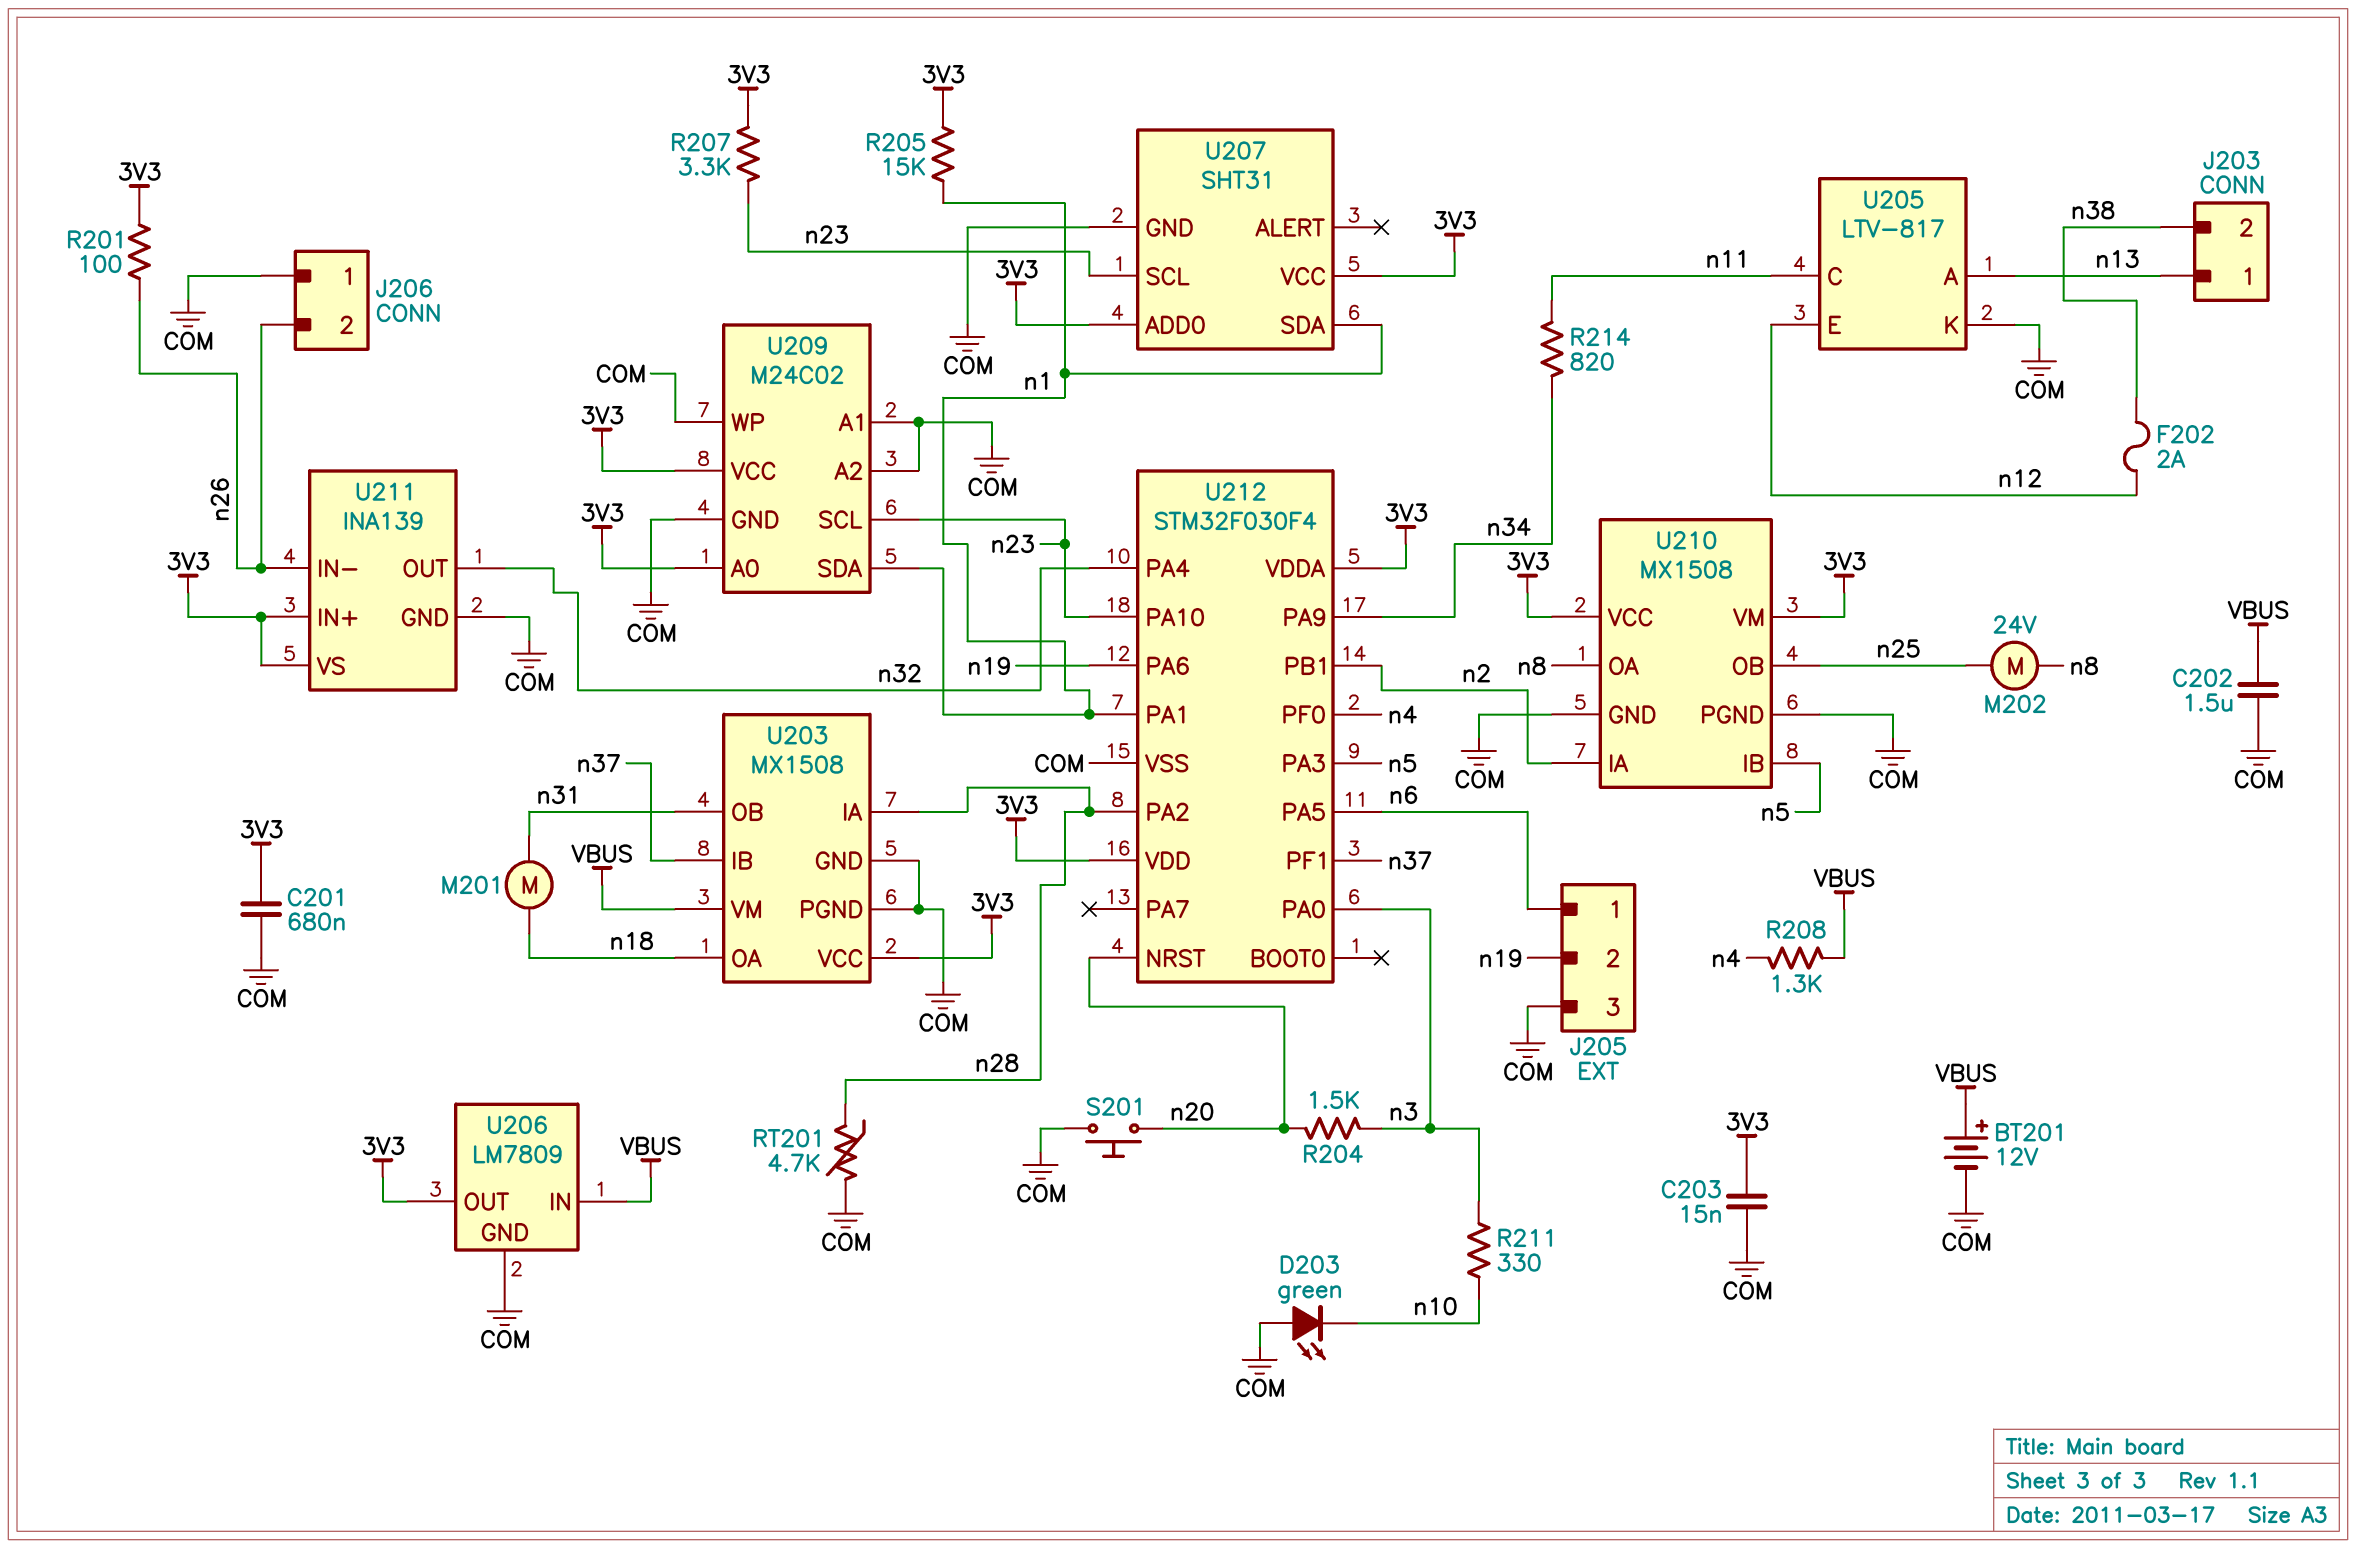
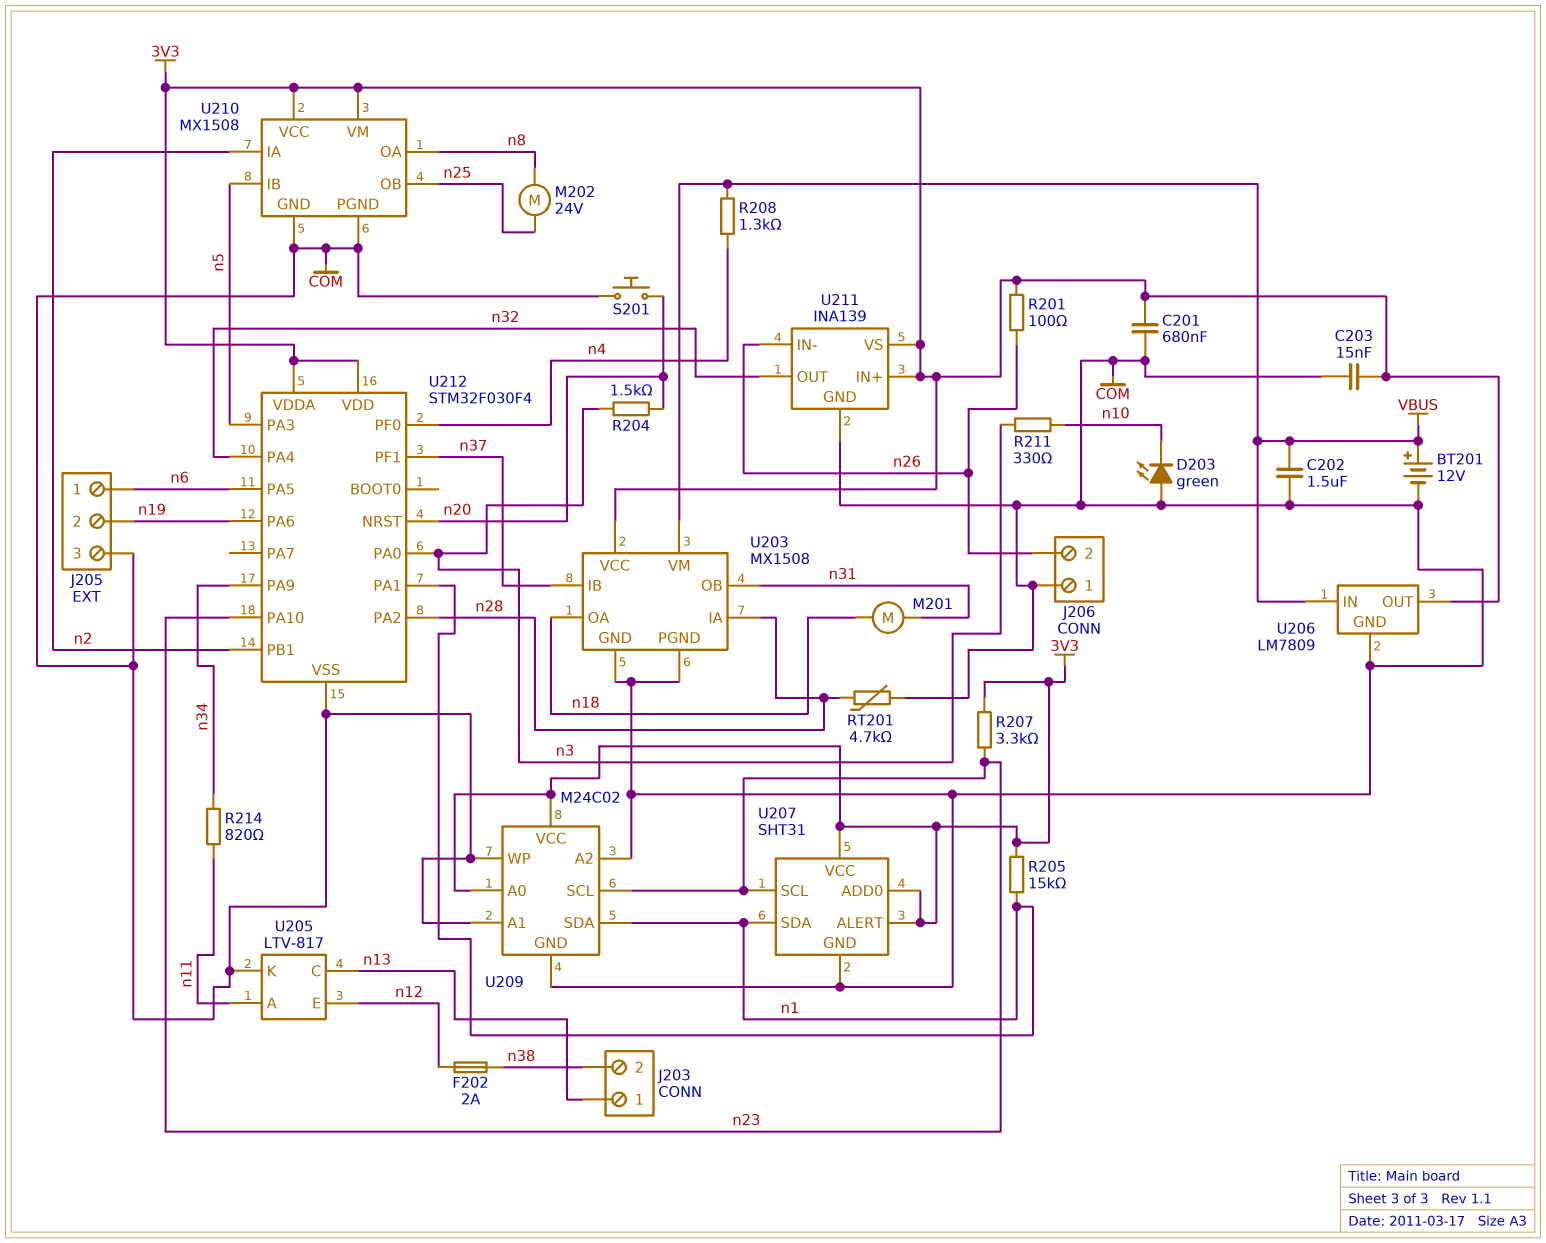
U205 pin A: n13 -> n11
U205 pin C: n11 -> n13
U207 pin ALERT: none -> 3V3

